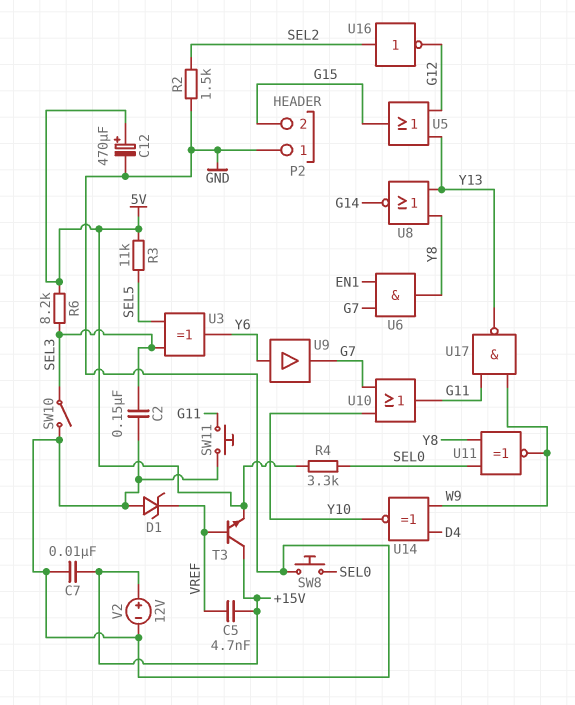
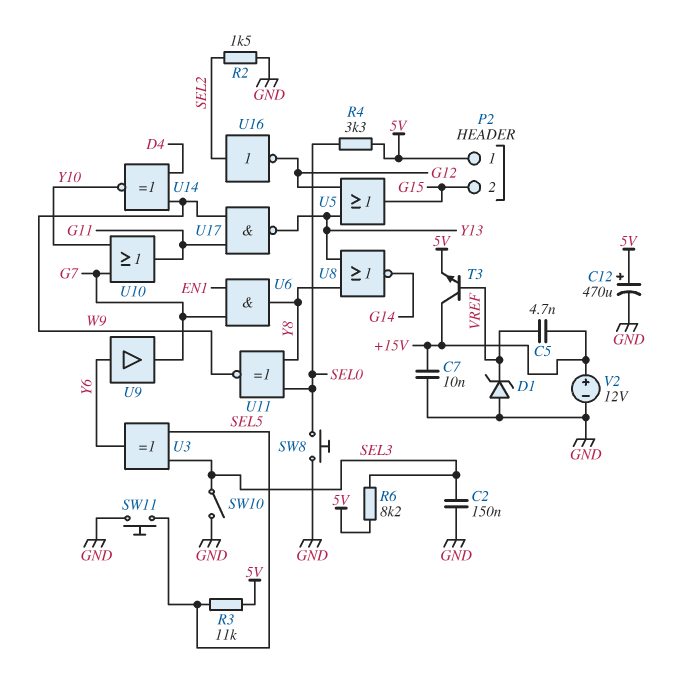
P2 pin 1: GND -> 5V
SW11: button (G11, GND) -> button (GND, SEL5)

